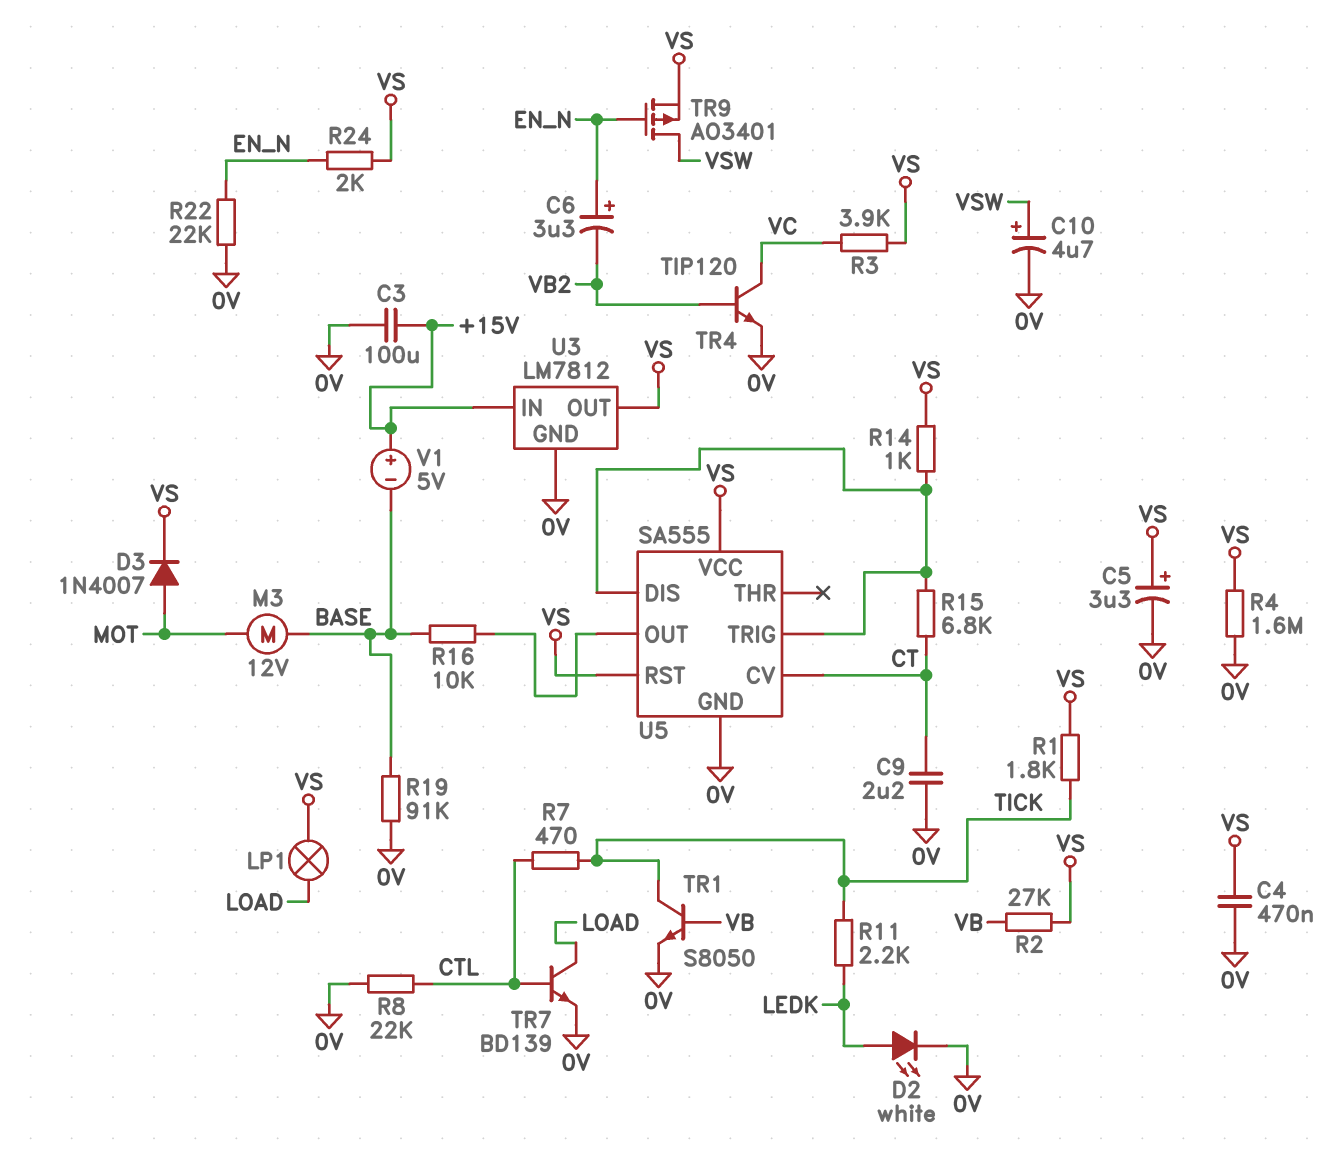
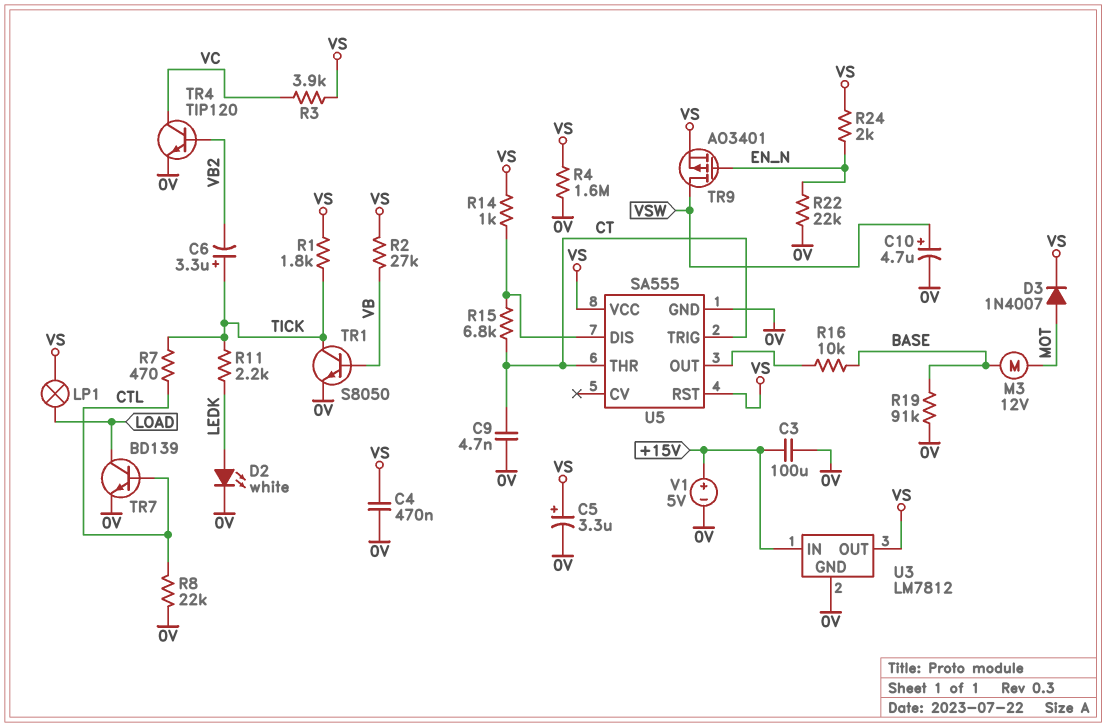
C6: 3.3uF (plus EN_N, minus VB2) -> 3.3uF (plus TICK, minus VB2)
C9: 2.2uF (0V, CT) -> 4.7nF (0V, CT)
U5 pin CV: CT -> none
U5 pin THR: none -> CT
U5 pin TRIG: U5/DIS -> CT
V1: 5V (plus +15V, minus BASE) -> 5V (plus +15V, minus 0V)

